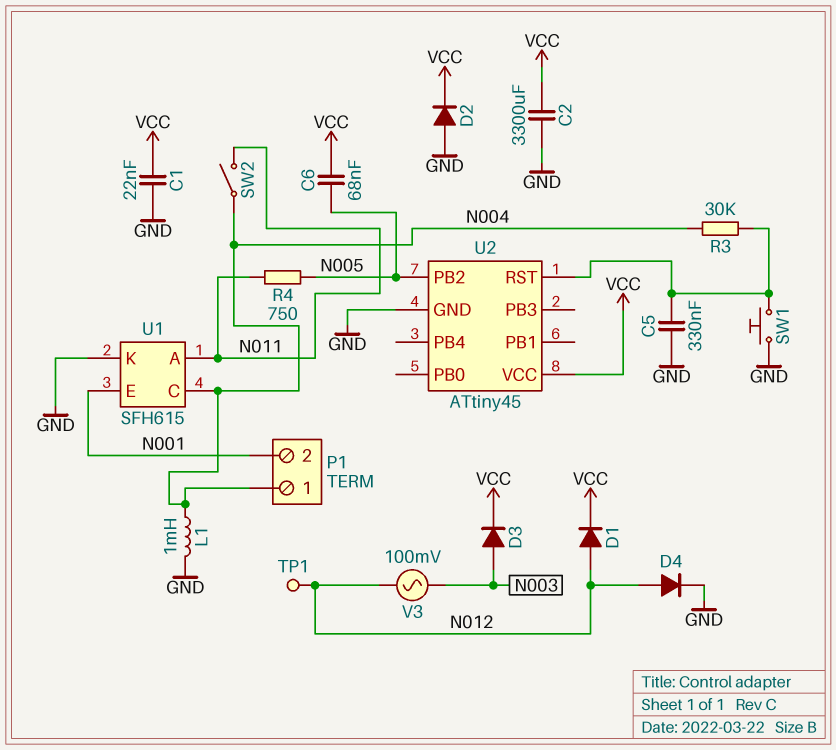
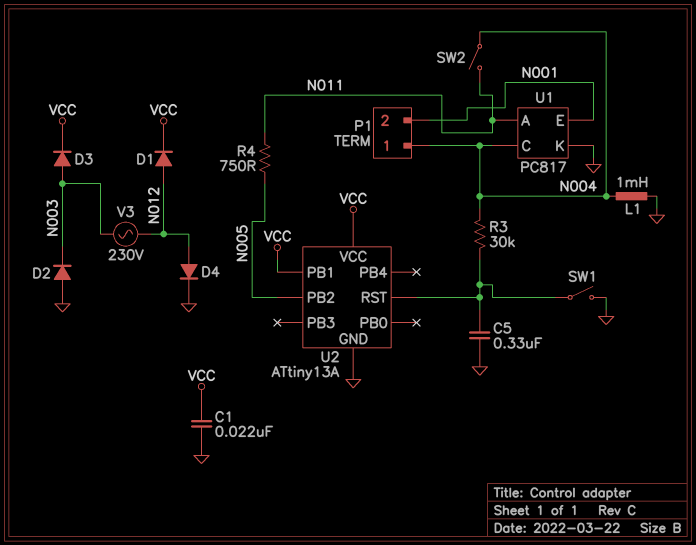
C2: 3300uF (GND, VCC) -> none
C6: 68nF (N005, VCC) -> none
D2: diode (A GND, K VCC) -> diode (A GND, K N003)
SW1: button (GND, U2/RST) -> switch (GND, U2/RST)
TP1: test point (N012) -> none
U1: SFH615 -> PC817
U2: ATtiny45 -> ATtiny13A
U2 pin PB1: none -> VCC
V3: AC 100mV (N003, N012) -> AC 230V (N003, N012)

